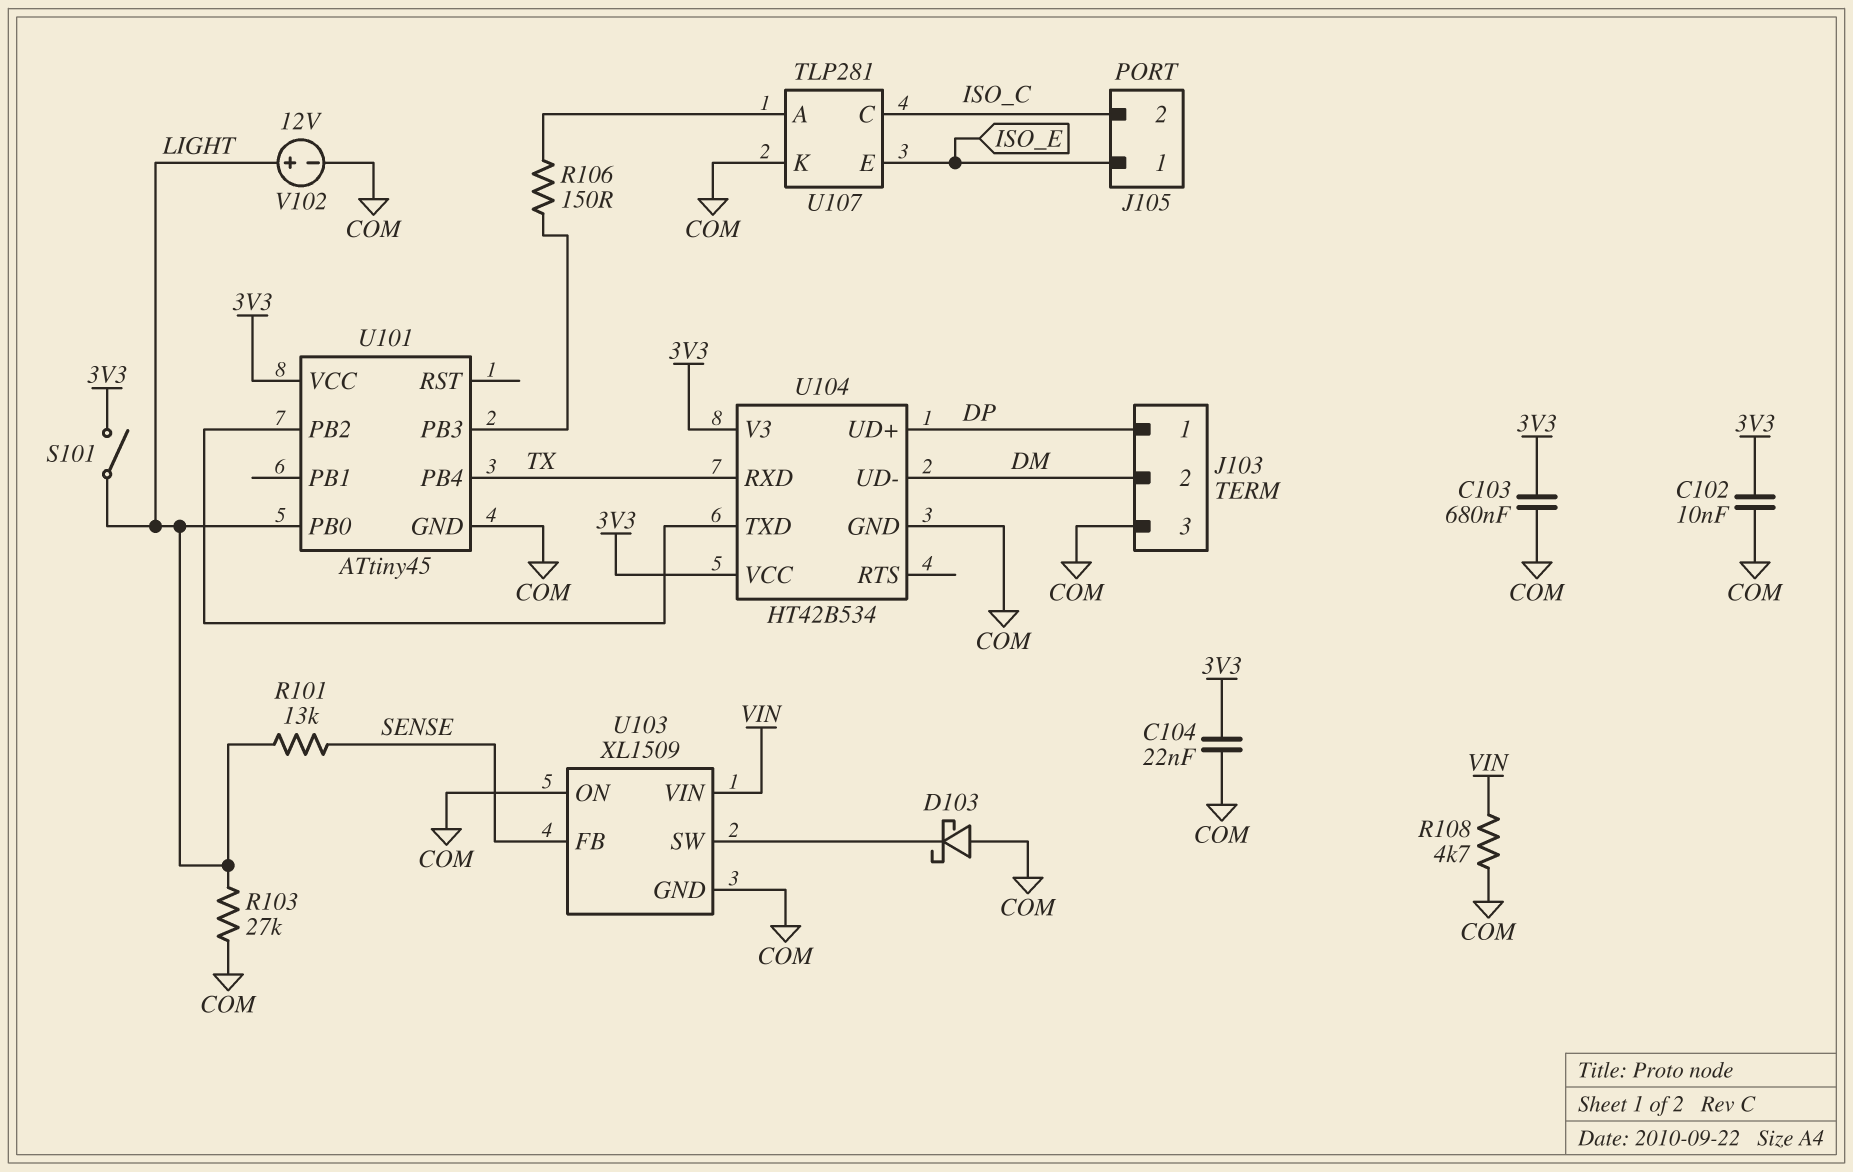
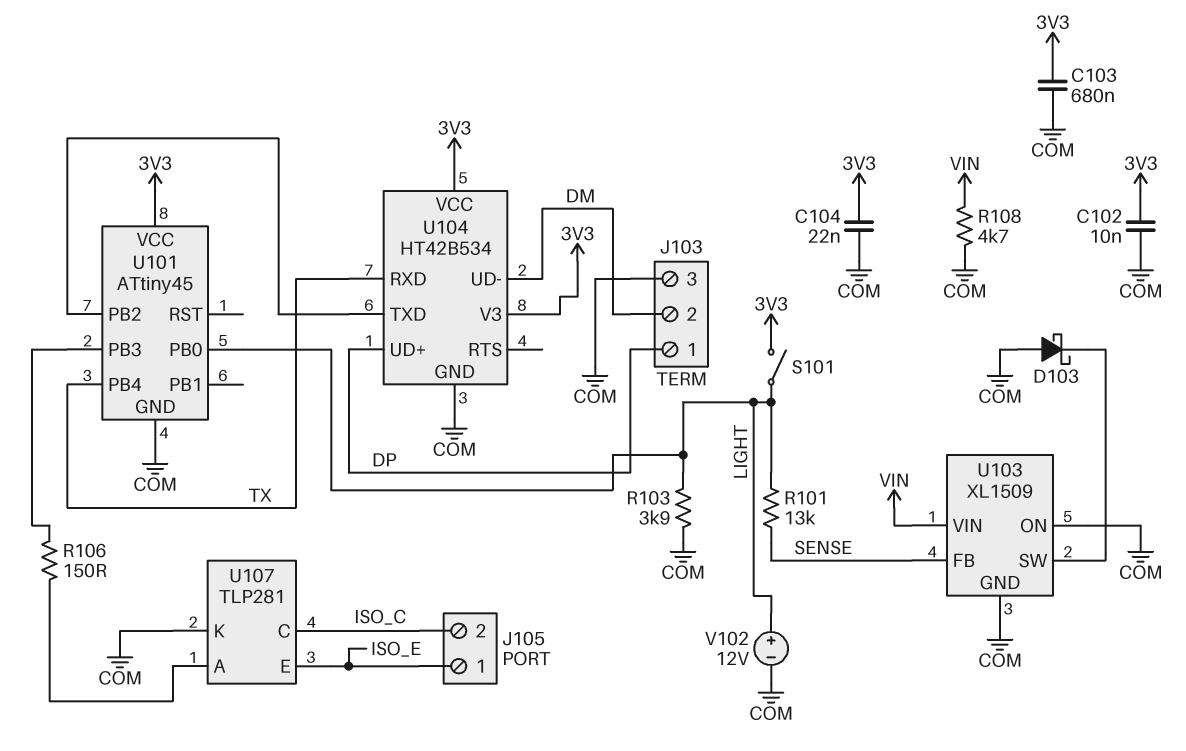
R103: 27k (COM, LIGHT) -> 3.9k (COM, LIGHT)

